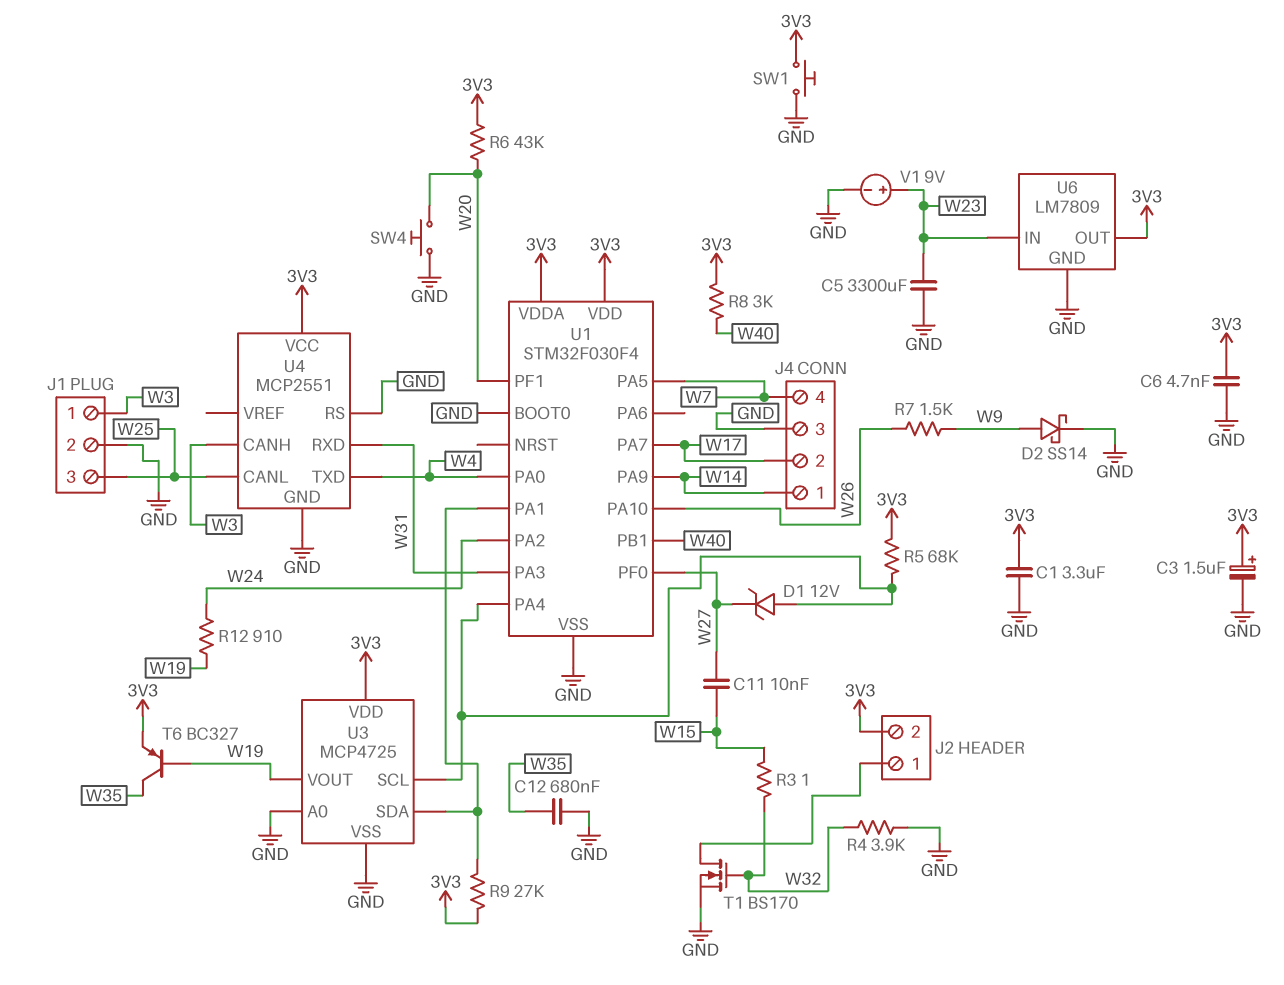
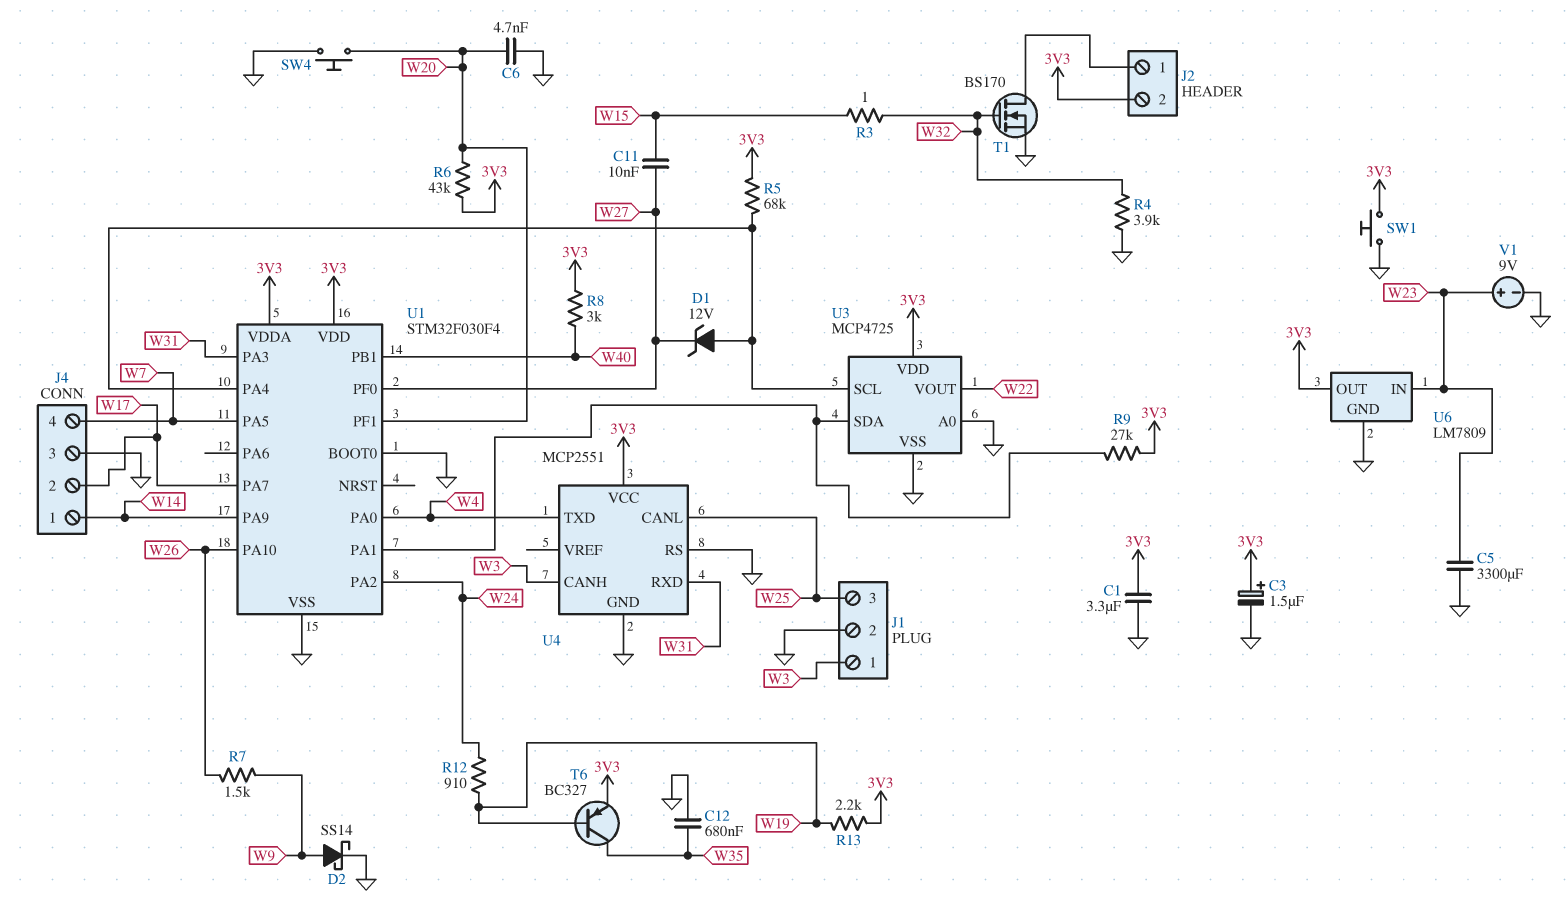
C6: 4.7nF (3V3, GND) -> 4.7nF (GND, W20)
R13: none -> 2.2k (3V3, W19)
U3 pin VOUT: W19 -> W22

